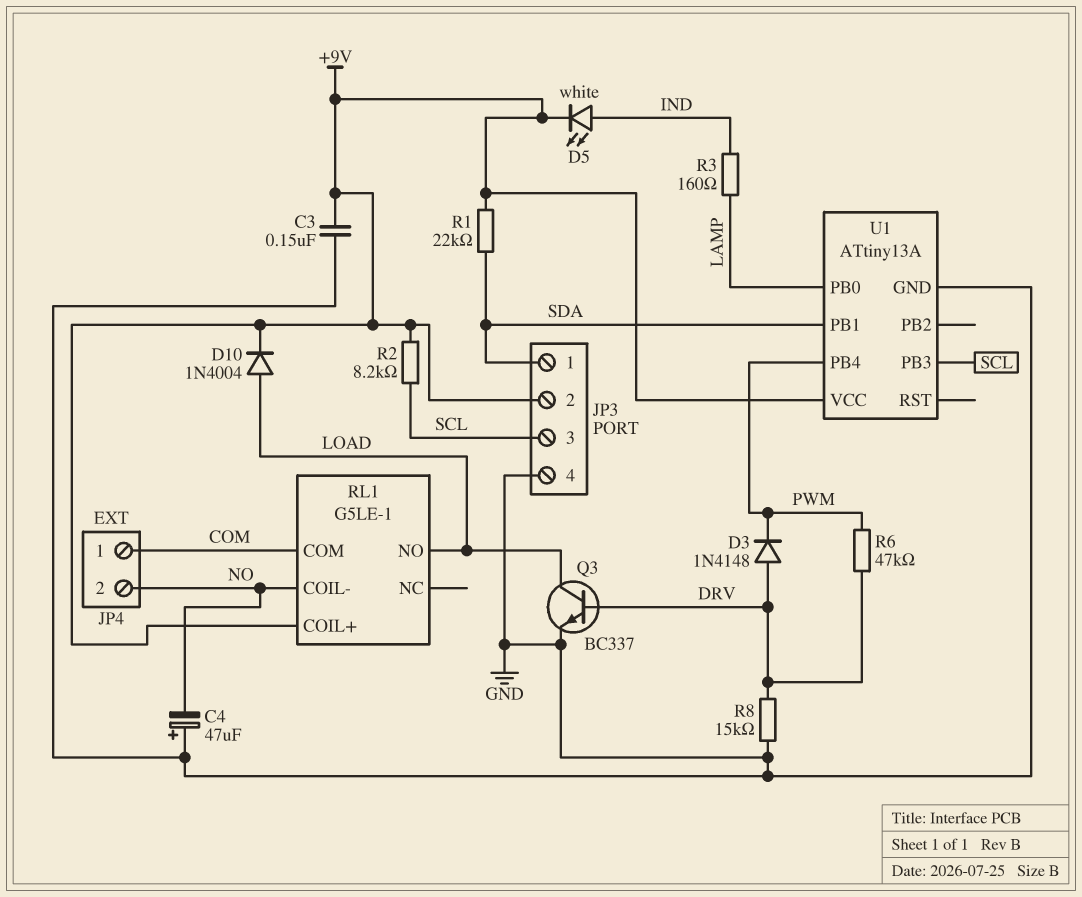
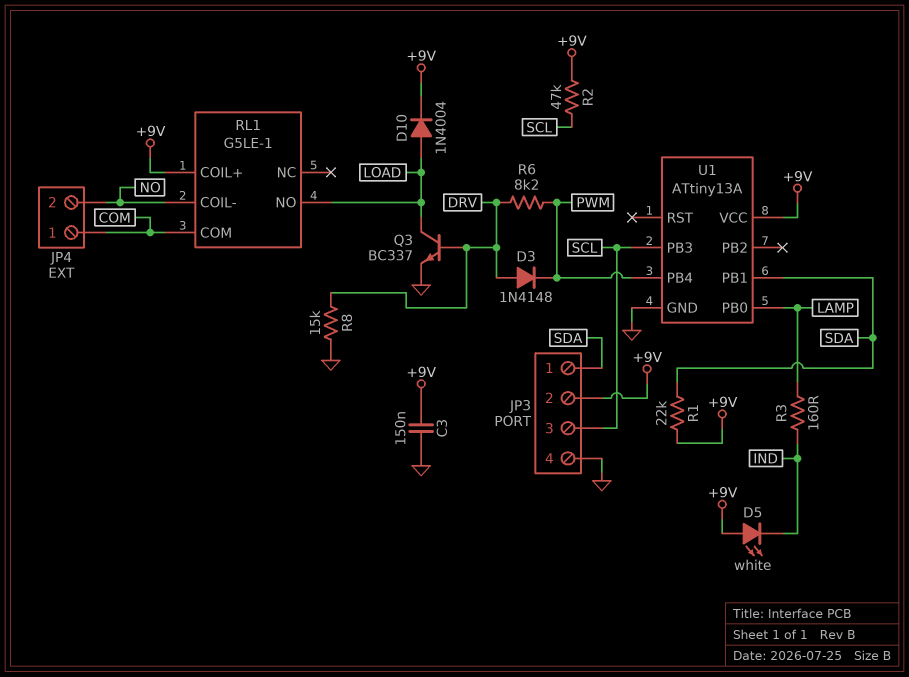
C4: 47uF (plus GND, minus NO) -> none
D5: LED white (A IND, K +9V) -> LED white (A +9V, K IND)
R2: 8.2k (+9V, SCL) -> 47k (+9V, SCL)
R6: 47k (DRV, PWM) -> 8.2k (DRV, PWM)

